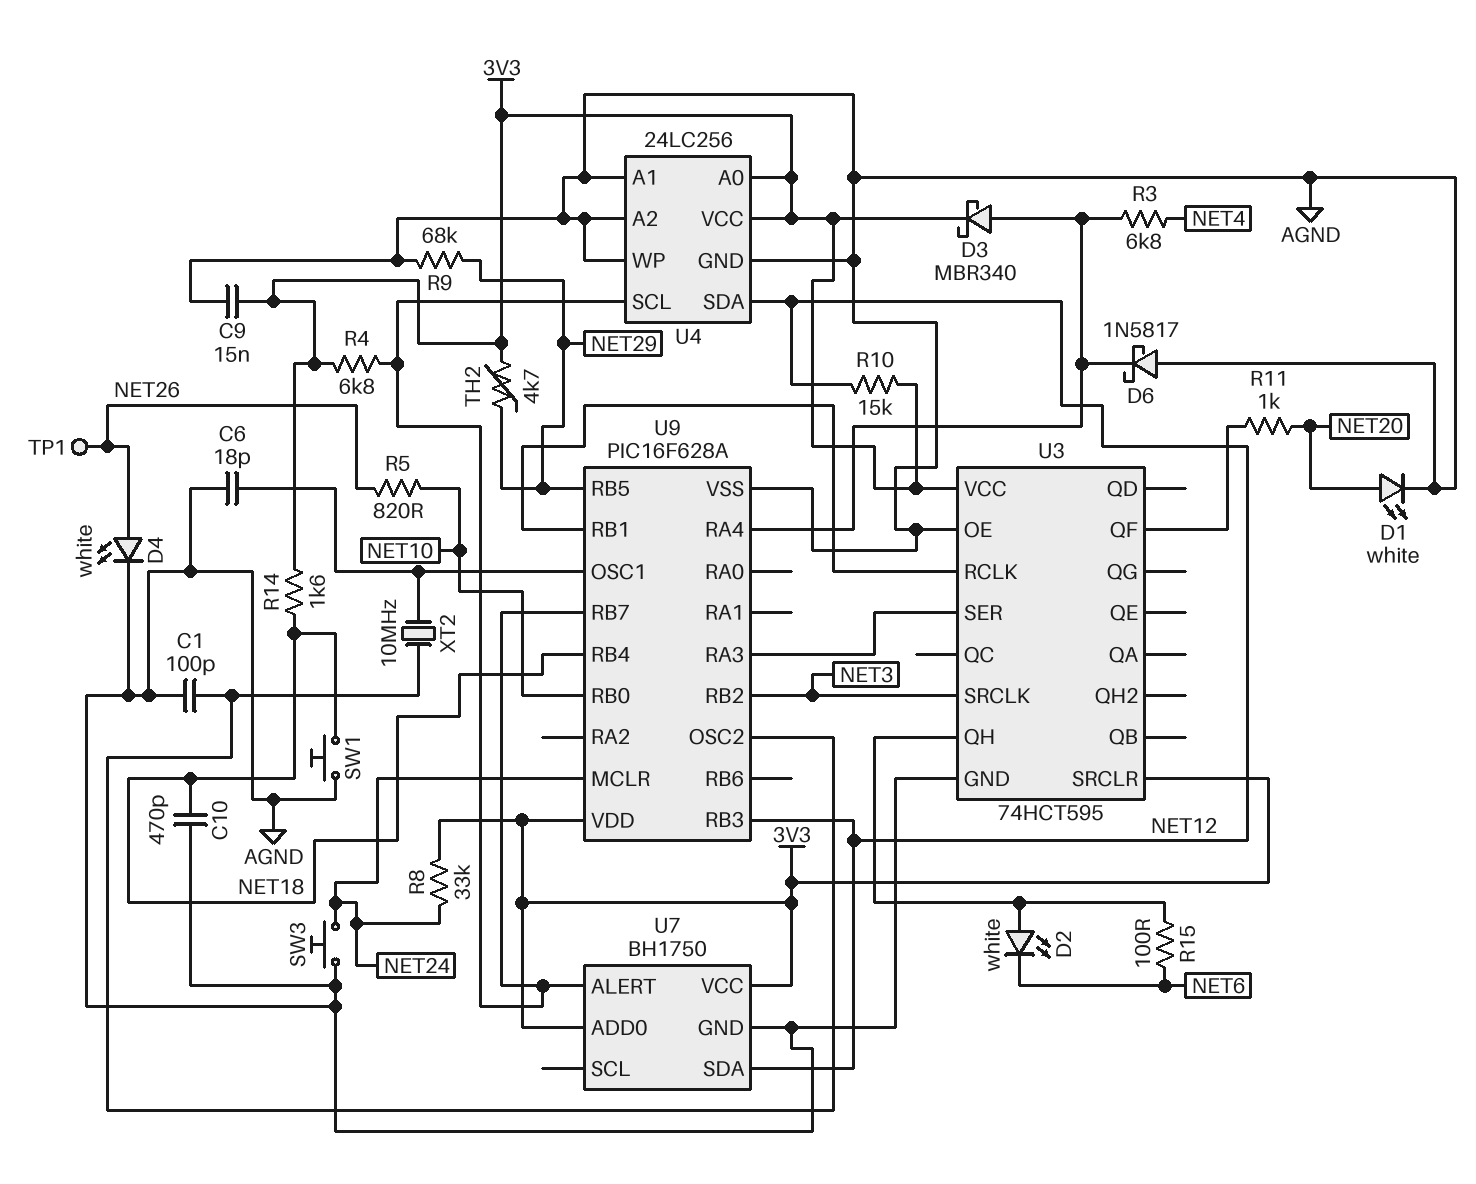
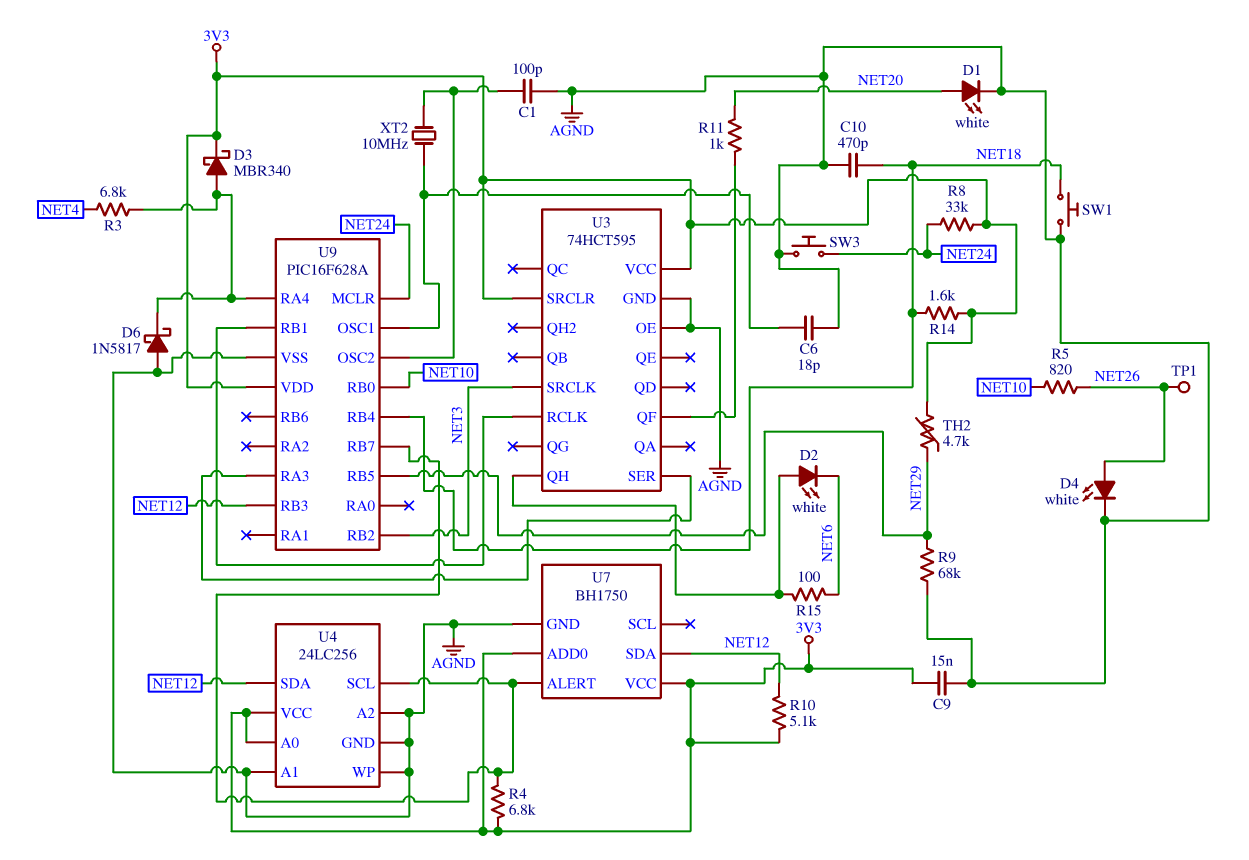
R10: 15k (3V3, NET12) -> 5.1k (3V3, NET12)

